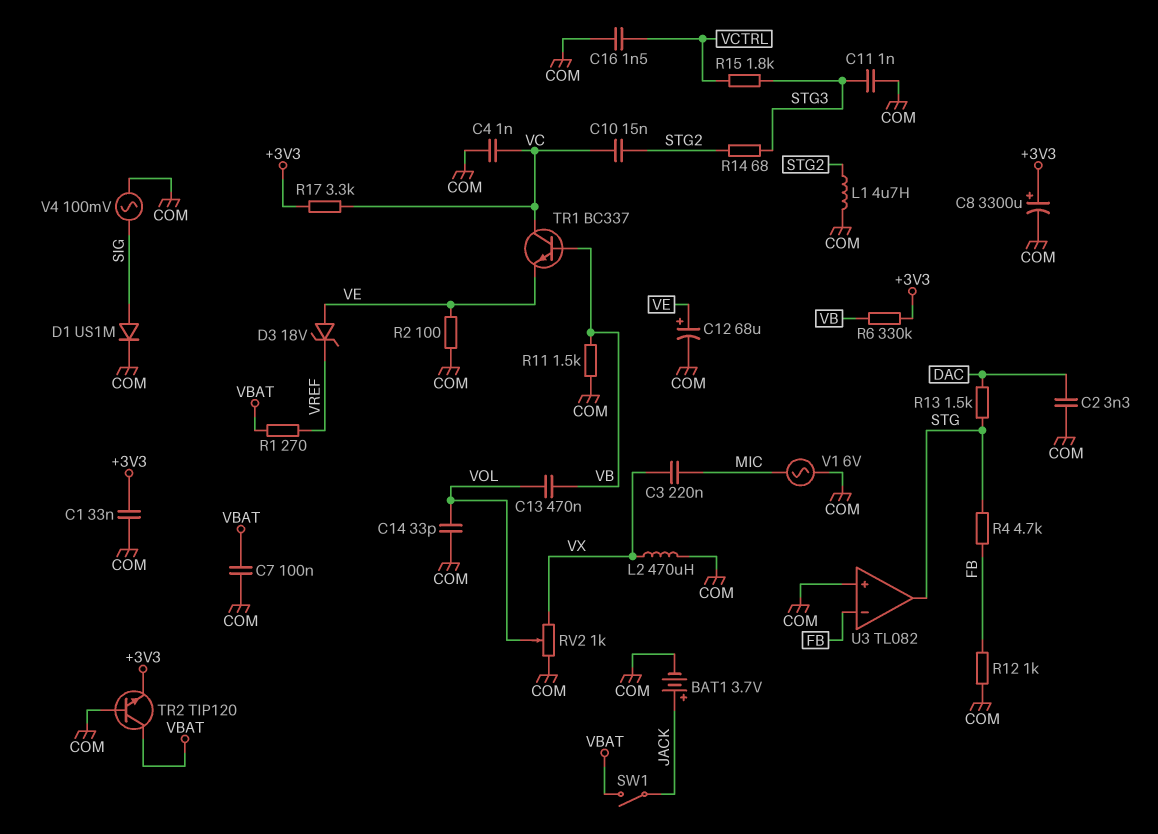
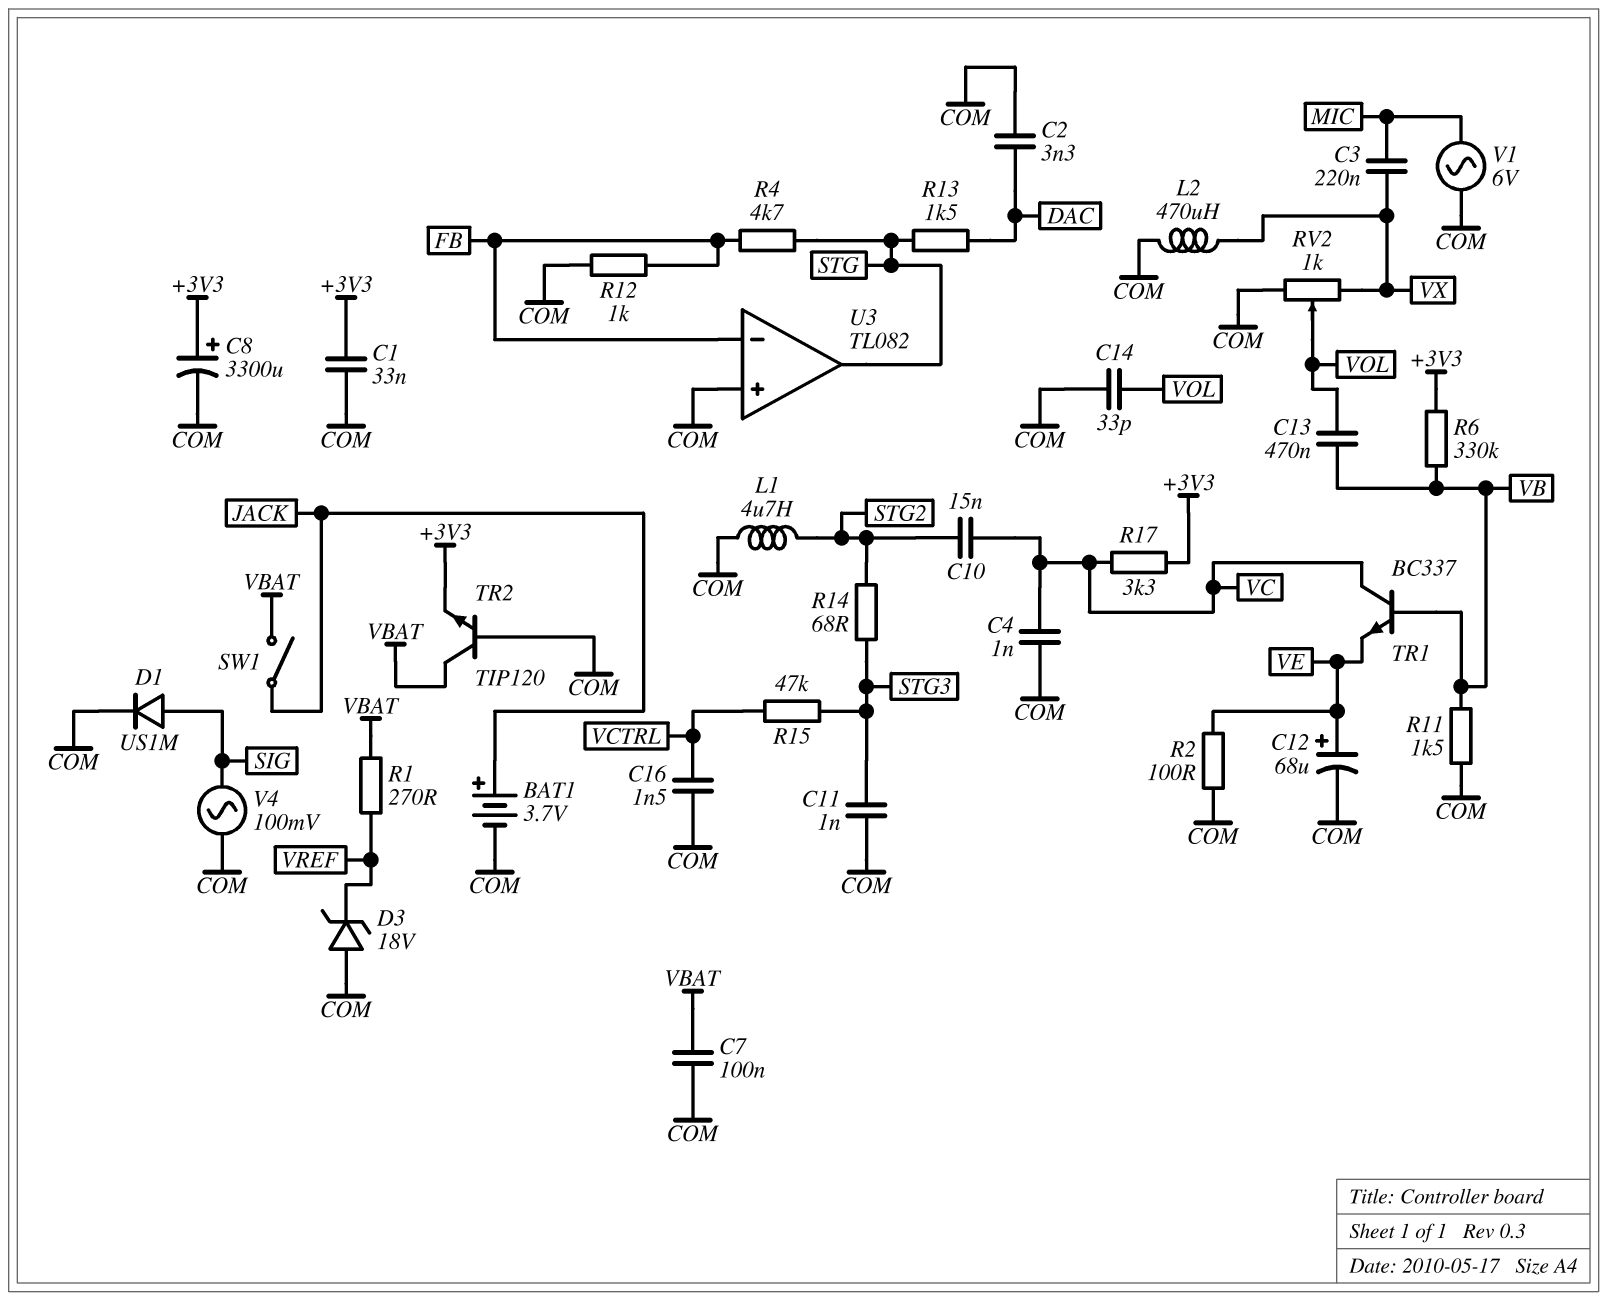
D3: zener 18V (A VE, K VREF) -> zener 18V (A COM, K VREF)
R15: 1.8k (STG3, VCTRL) -> 47k (STG3, VCTRL)

